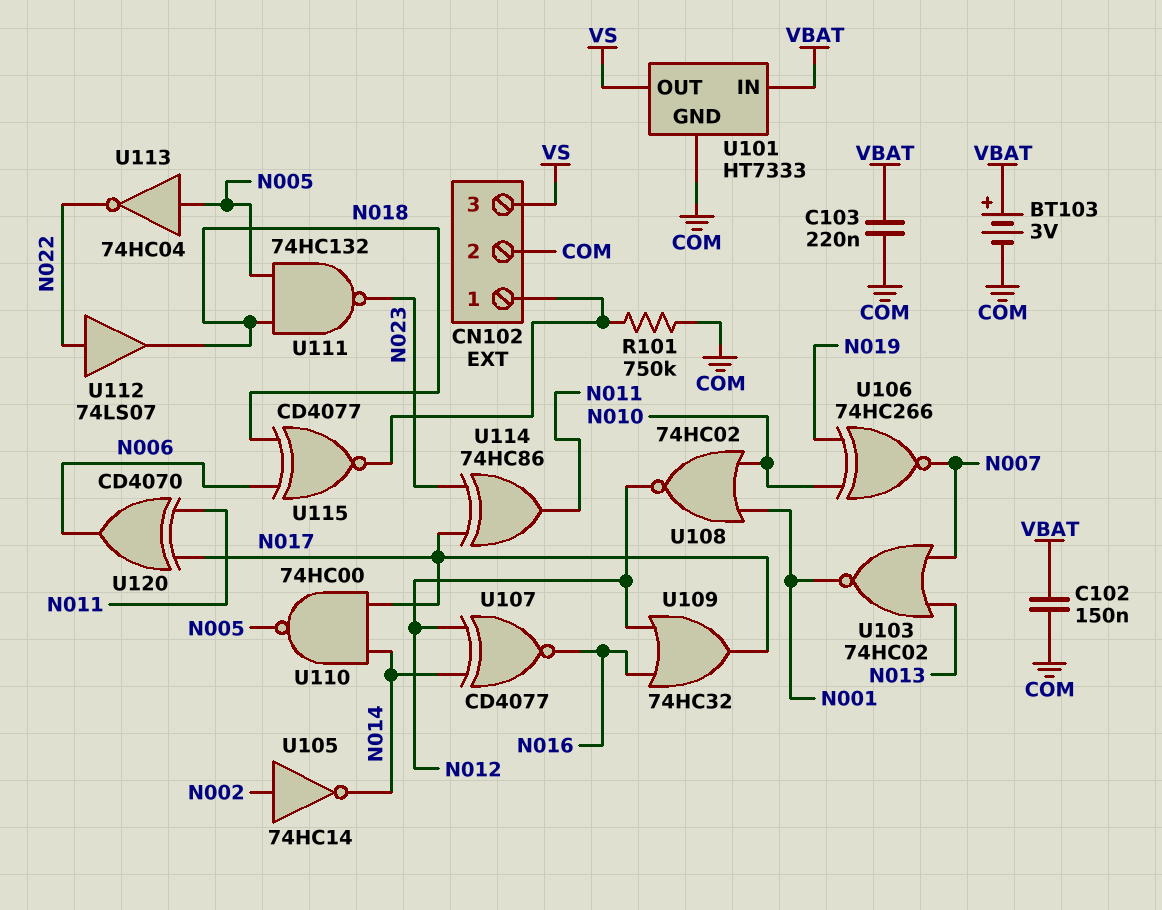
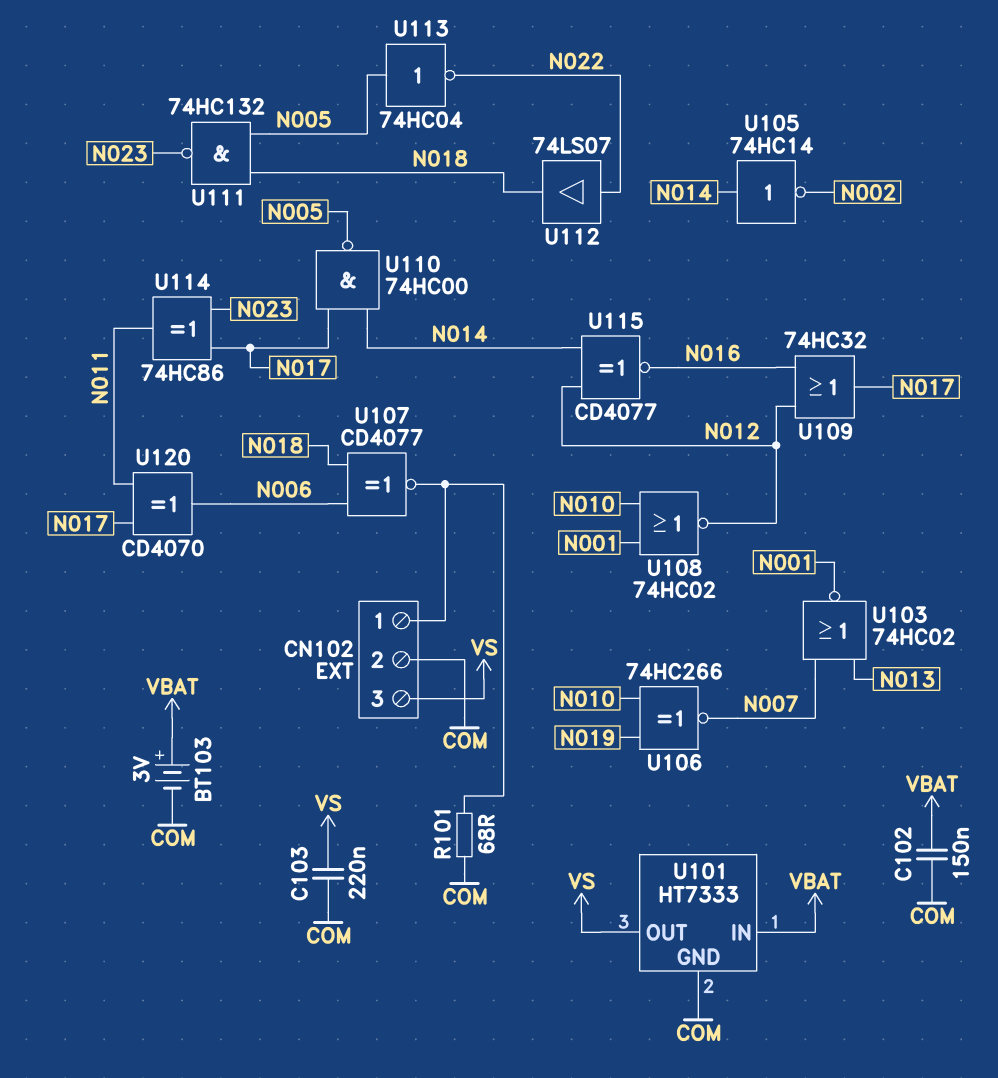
C103: 220nF (COM, VBAT) -> 220nF (COM, VS)
R101: 750k (CN102/1, COM) -> 68 (CN102/1, COM)
U105: NOT 74HC14 (in N002, out N014) -> NOT 74HC14 (in N014, out N002)
U107: XNOR CD4077 (in N012, in N014, out N016) -> XNOR CD4077 (in N006, in N018, out CN102/1)
U115: XNOR CD4077 (in N006, in N018, out CN102/1) -> XNOR CD4077 (in N012, in N014, out N016)

